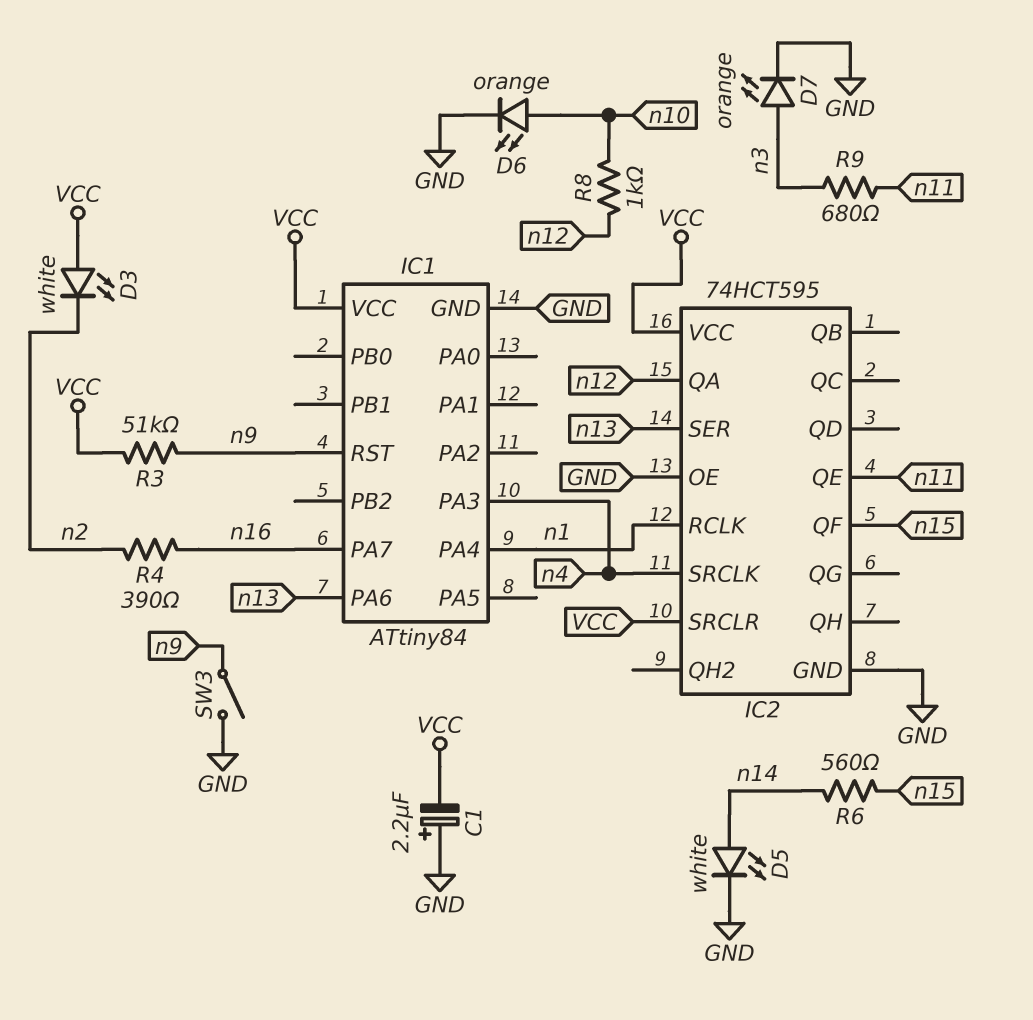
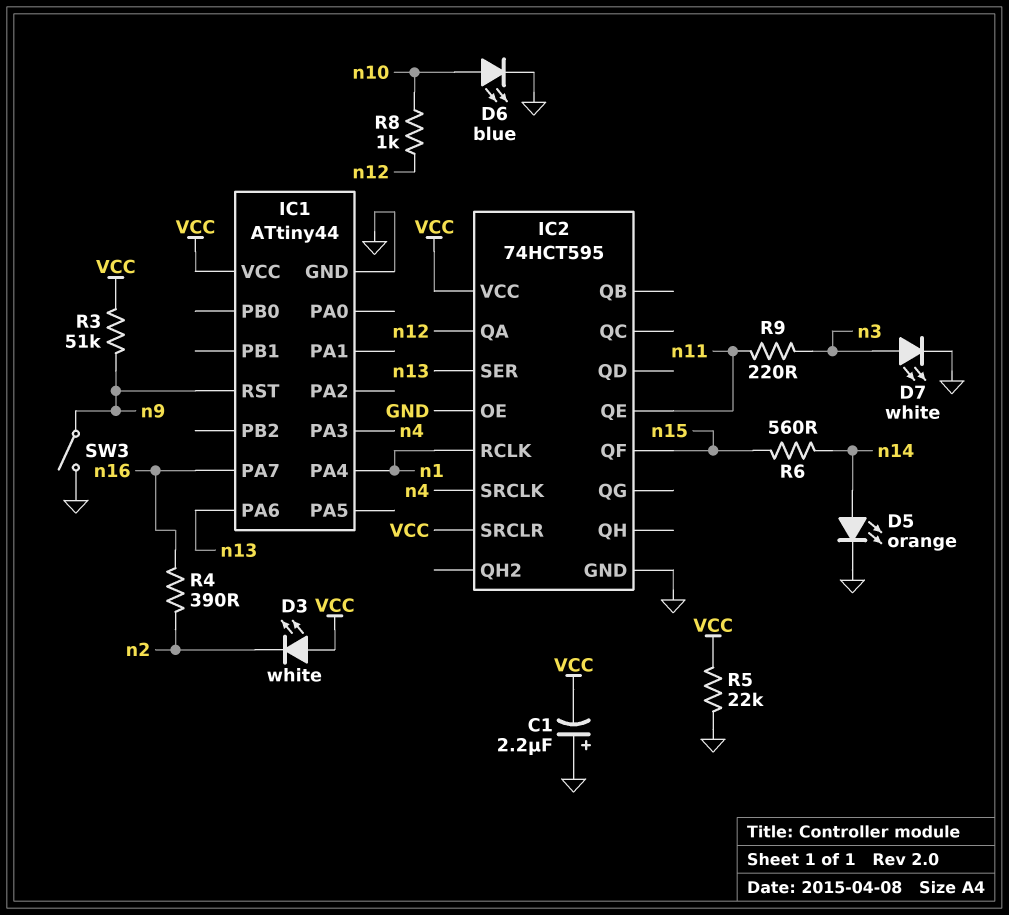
D5: LED white (A n14, K GND) -> LED orange (A n14, K GND)
D6: LED orange (A n10, K GND) -> LED blue (A n10, K GND)
D7: LED orange (A n3, K GND) -> LED white (A n3, K GND)
IC1: ATtiny84 -> ATtiny44
R5: none -> 22k (GND, VCC)
R9: 680 (n3, n11) -> 220 (n3, n11)

